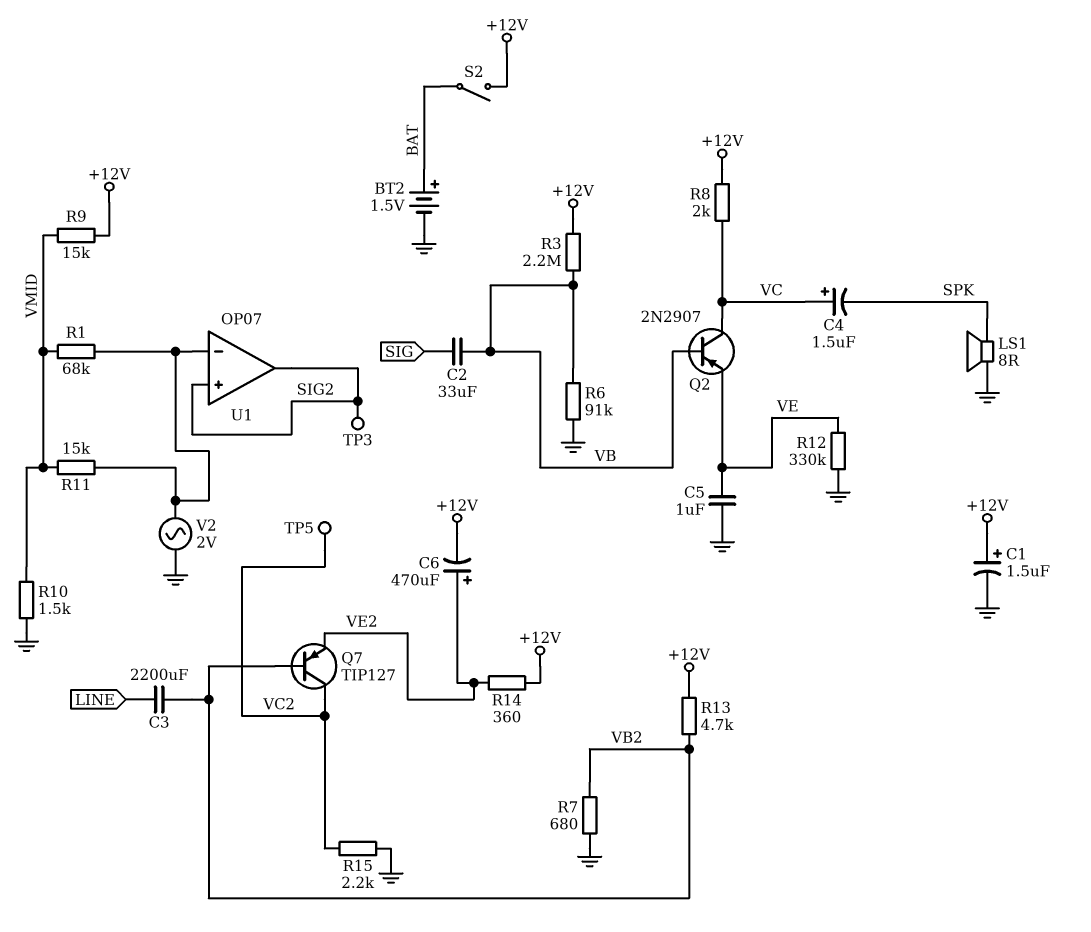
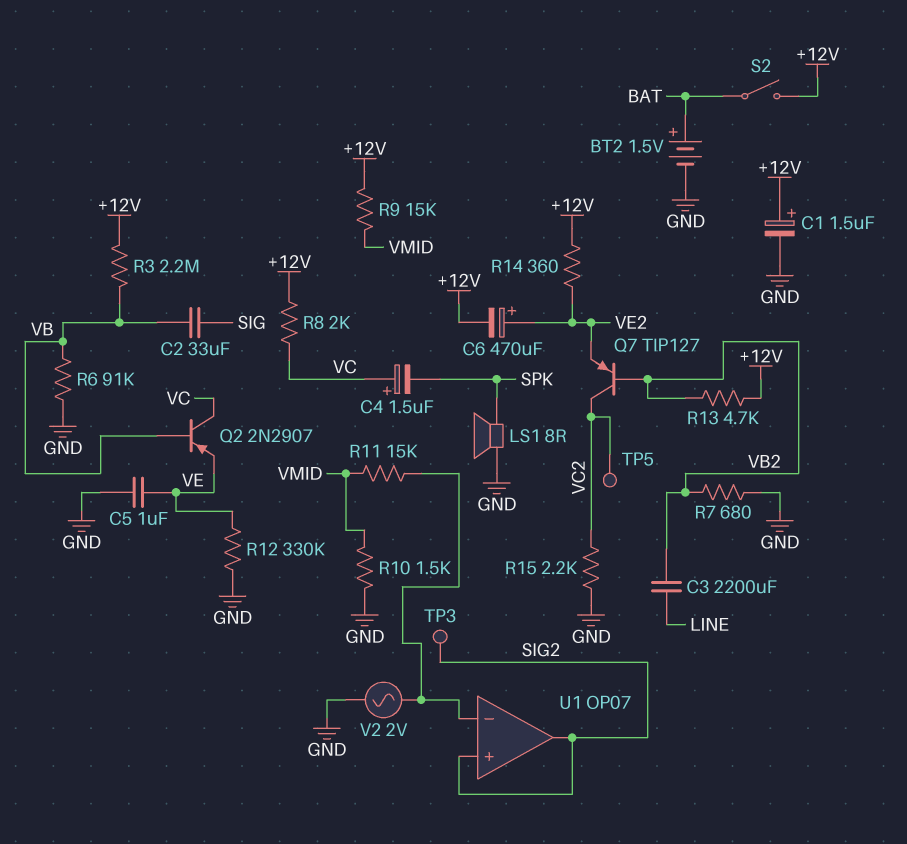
R1: 68k (U1/in-, VMID) -> none

